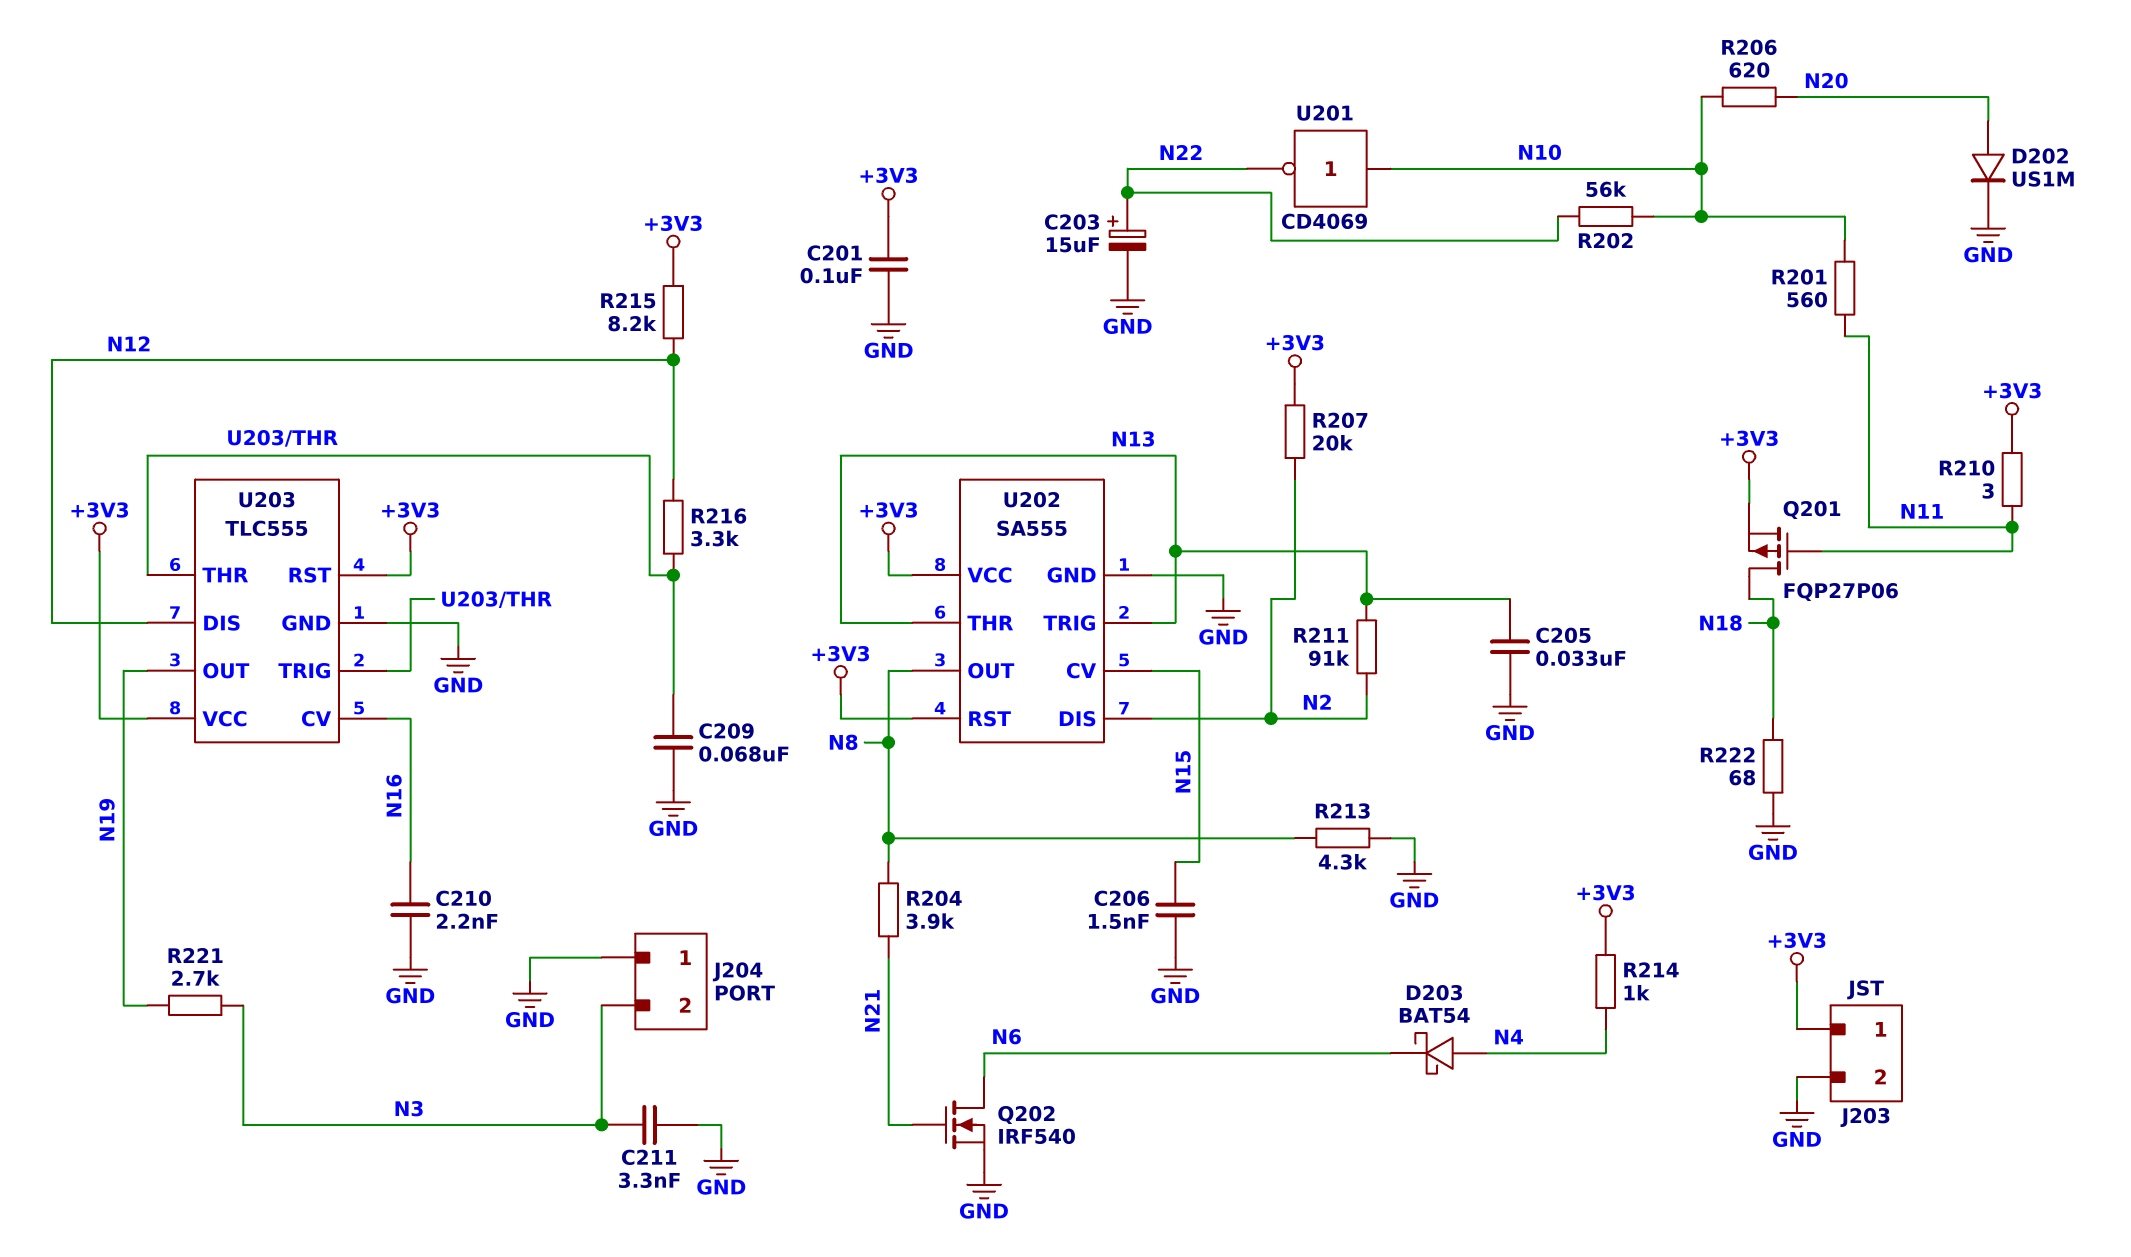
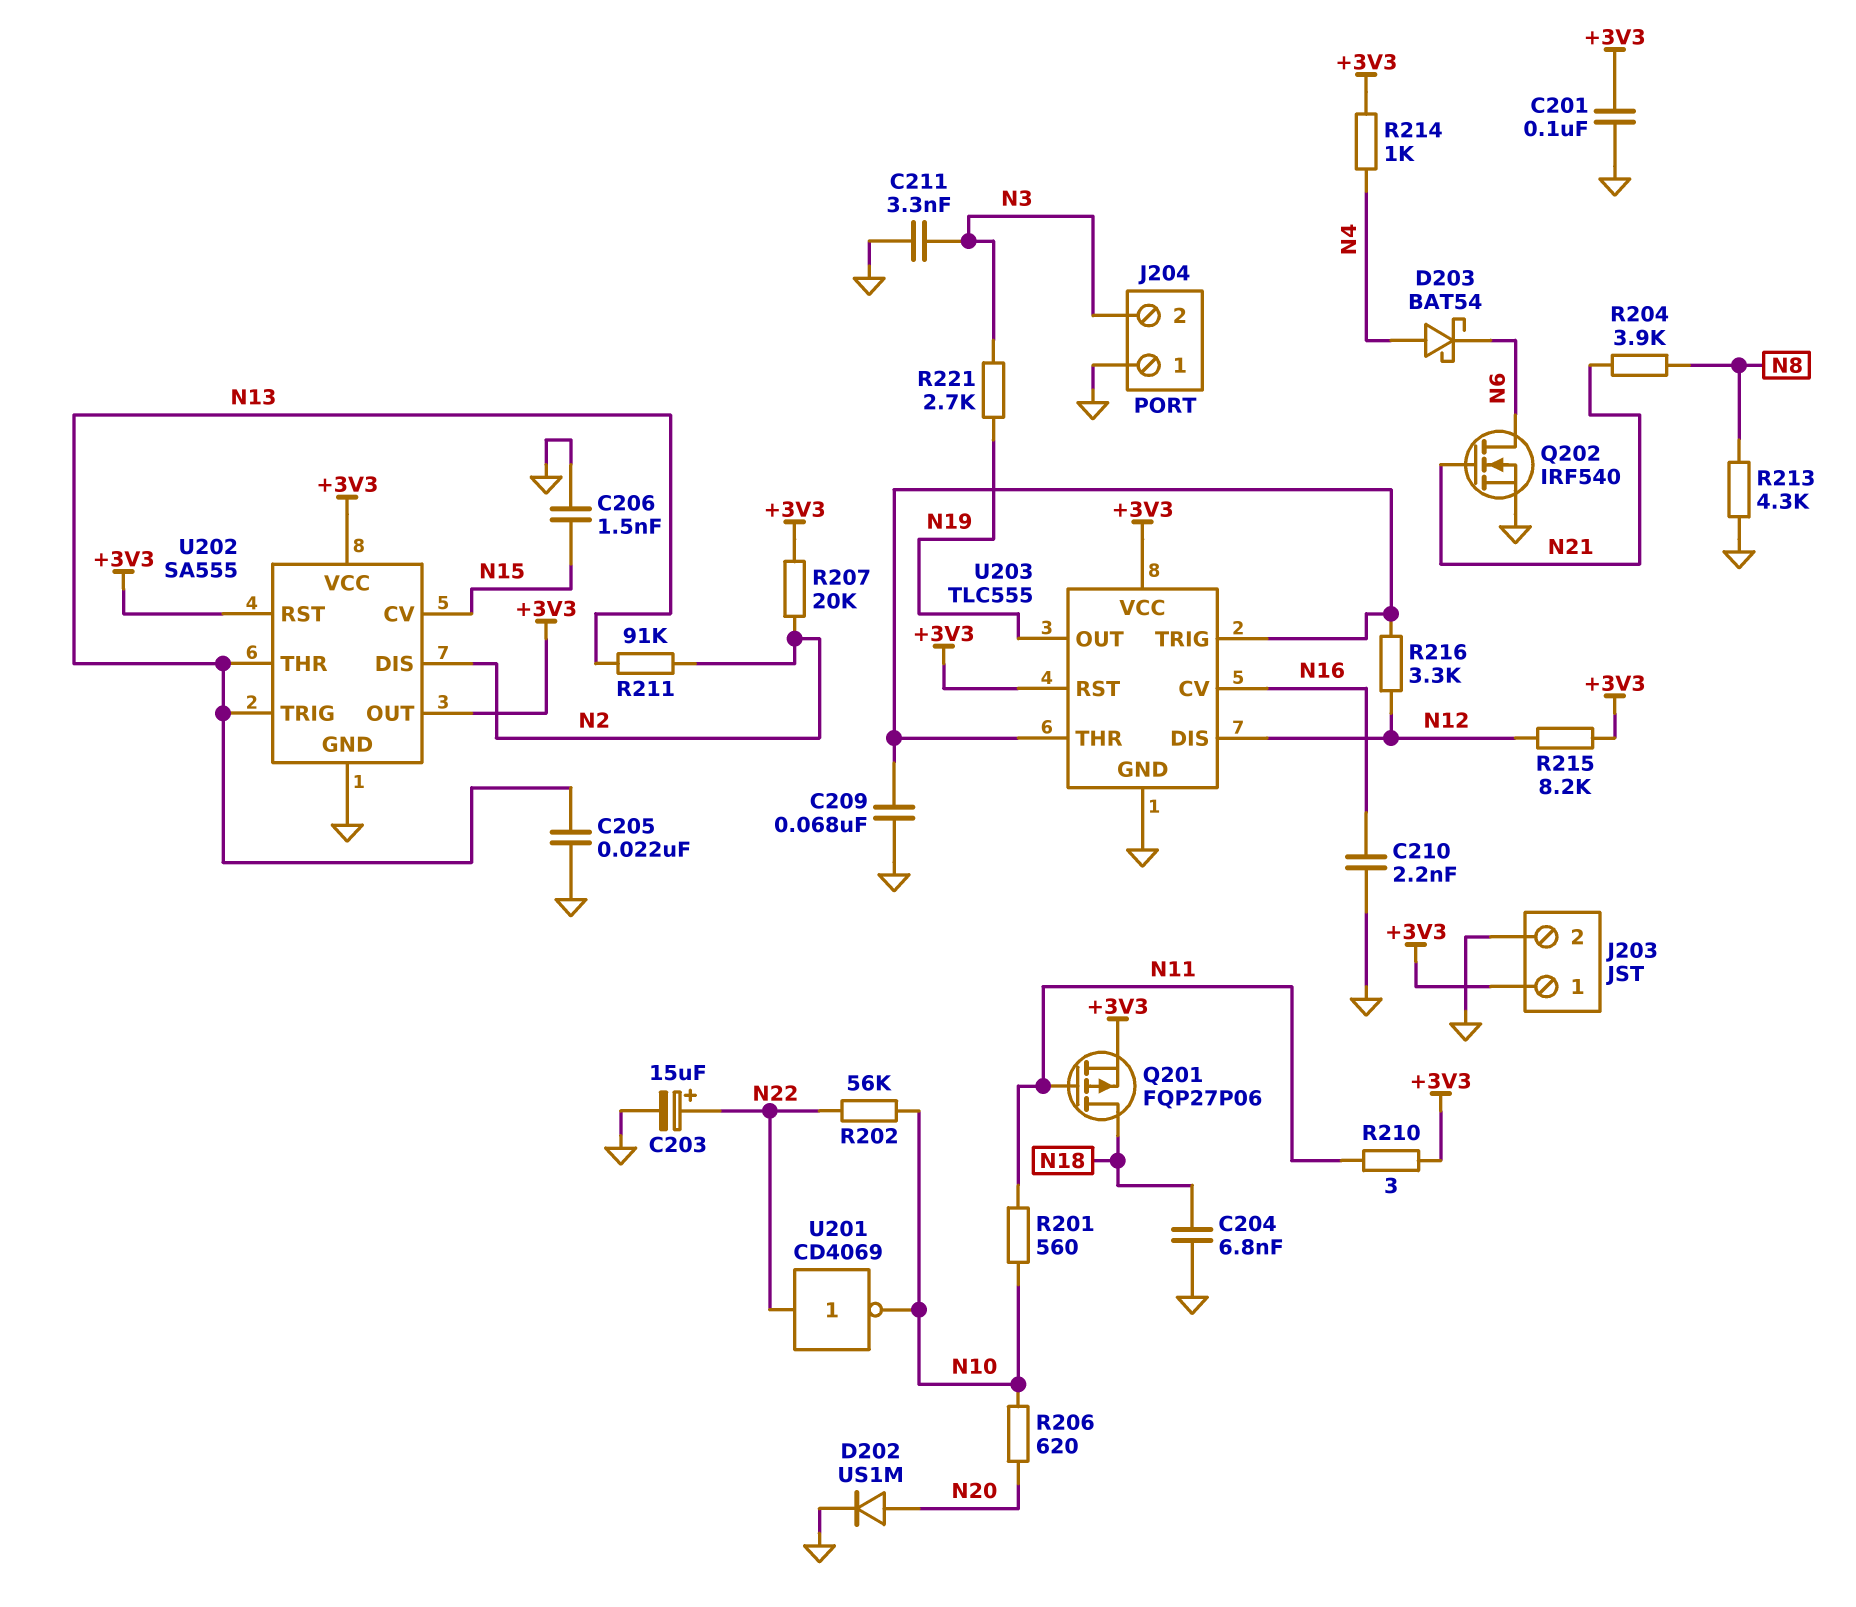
C204: none -> 6.8nF (GND, N18)
C205: 33nF (GND, N13) -> 22nF (GND, N13)
R222: 68 (GND, N18) -> none
U201: NOT CD4069 (in N10, out N22) -> NOT CD4069 (in N22, out N10)
U202 pin OUT: N8 -> +3V3

